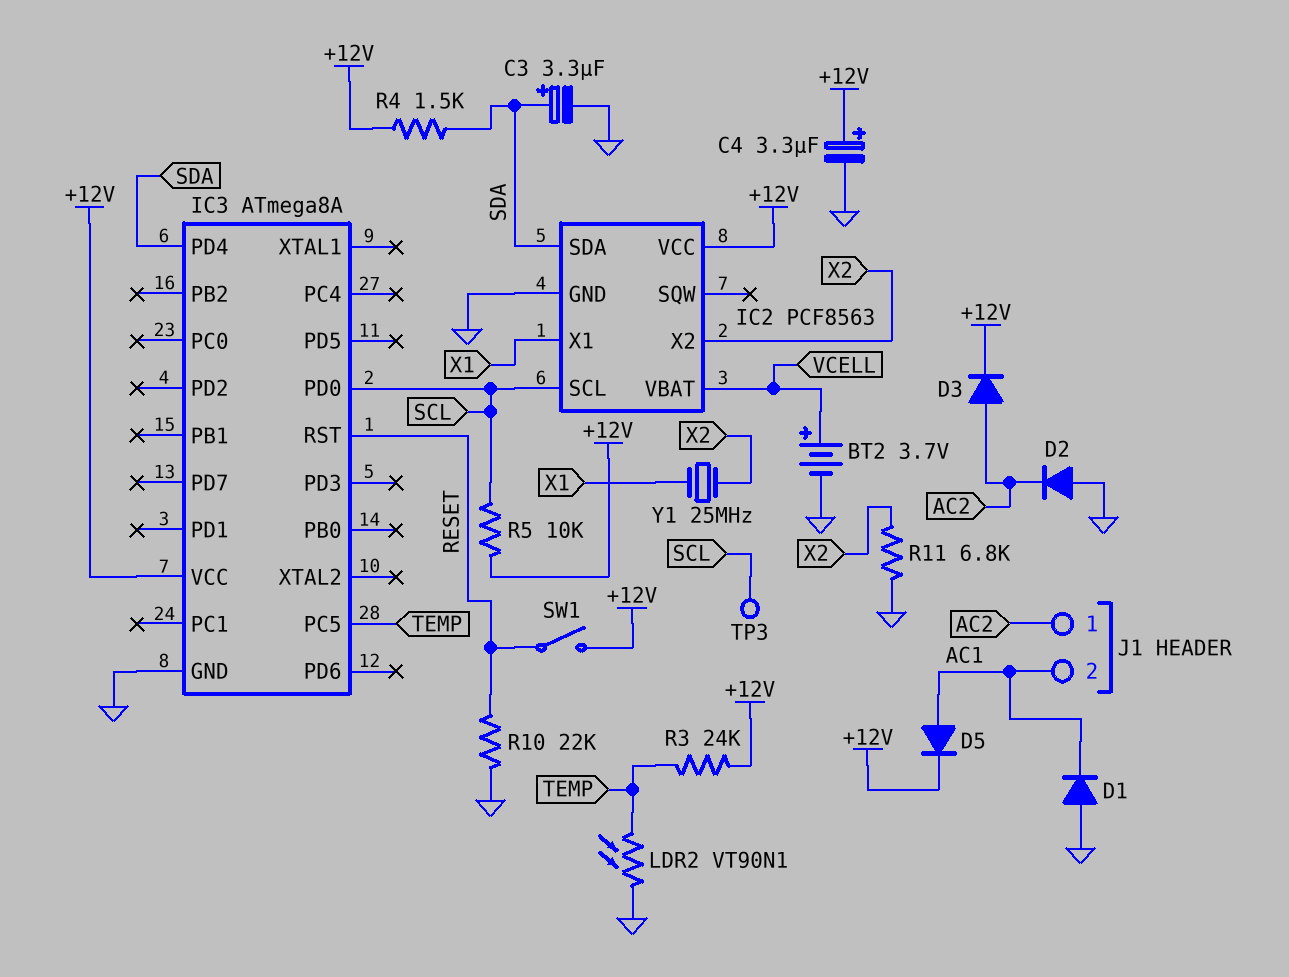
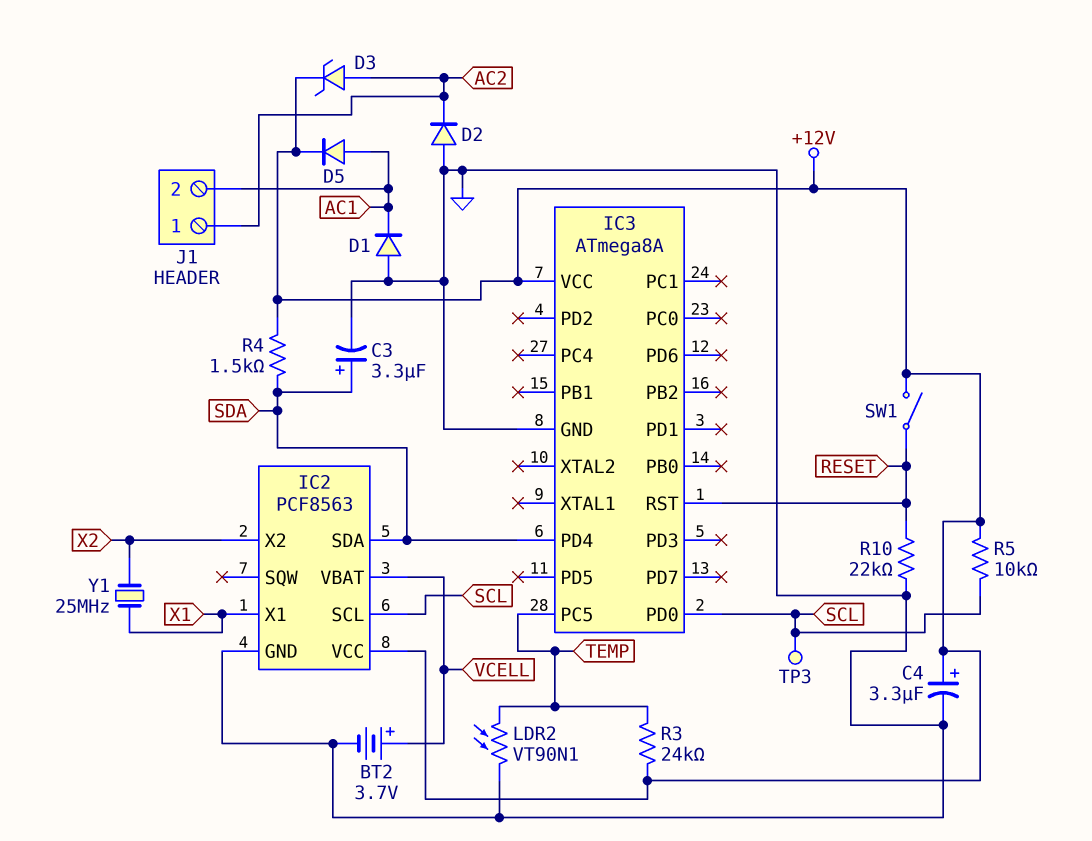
D3: diode (A AC2, K +12V) -> zener (A AC2, K +12V)
R11: 6.8k (GND, X2) -> none

